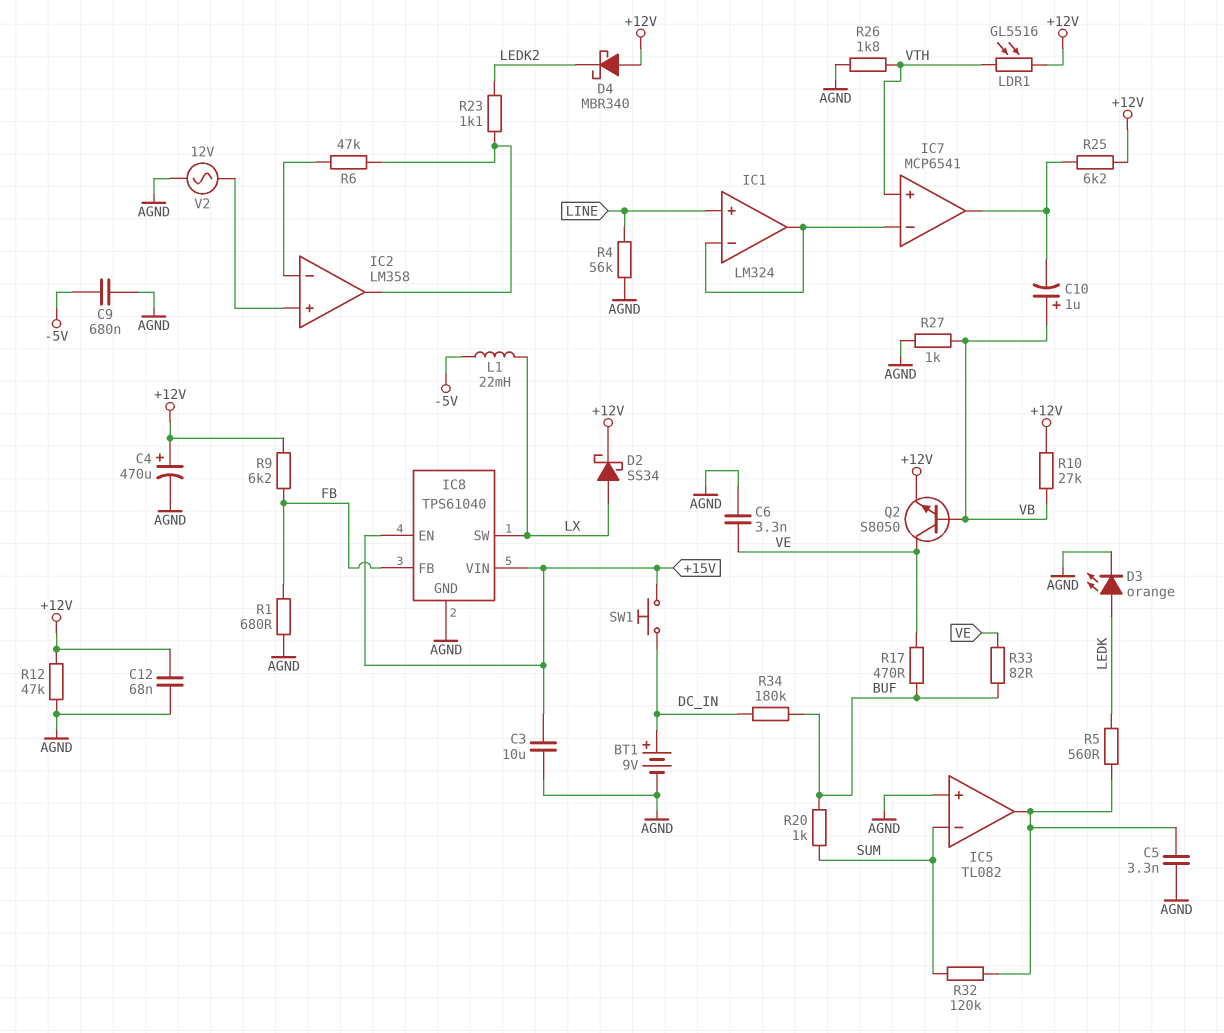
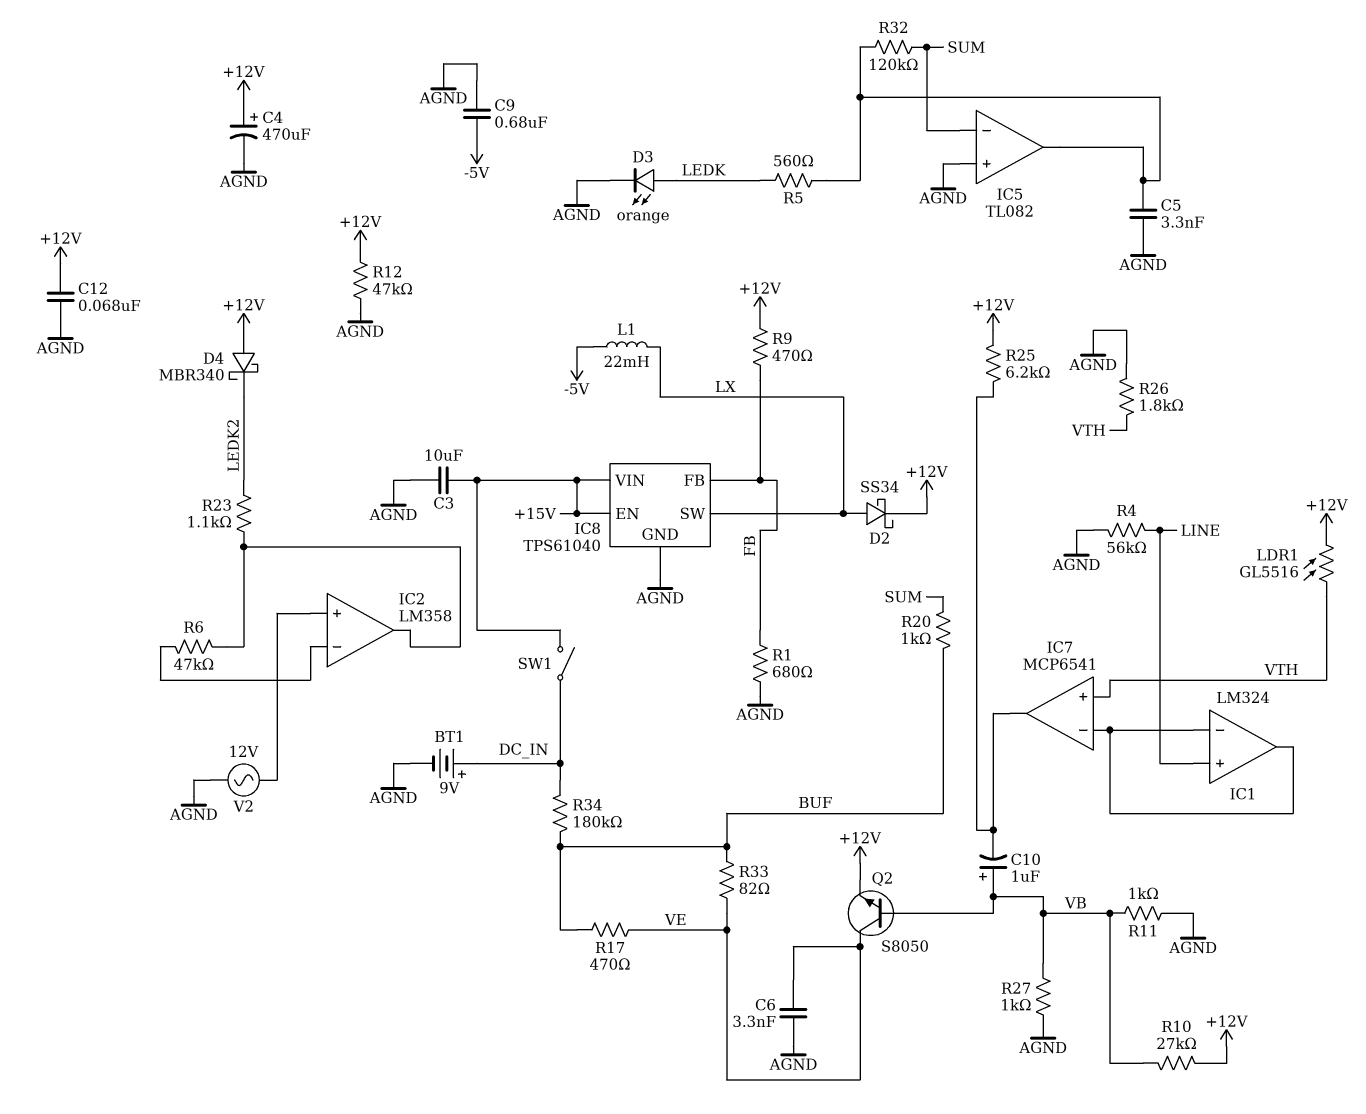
R9: 6.2k (+12V, FB) -> 470 (+12V, FB)
R11: none -> 1k (AGND, VB)
SW1: button (+15V, DC_IN) -> switch (+15V, DC_IN)

